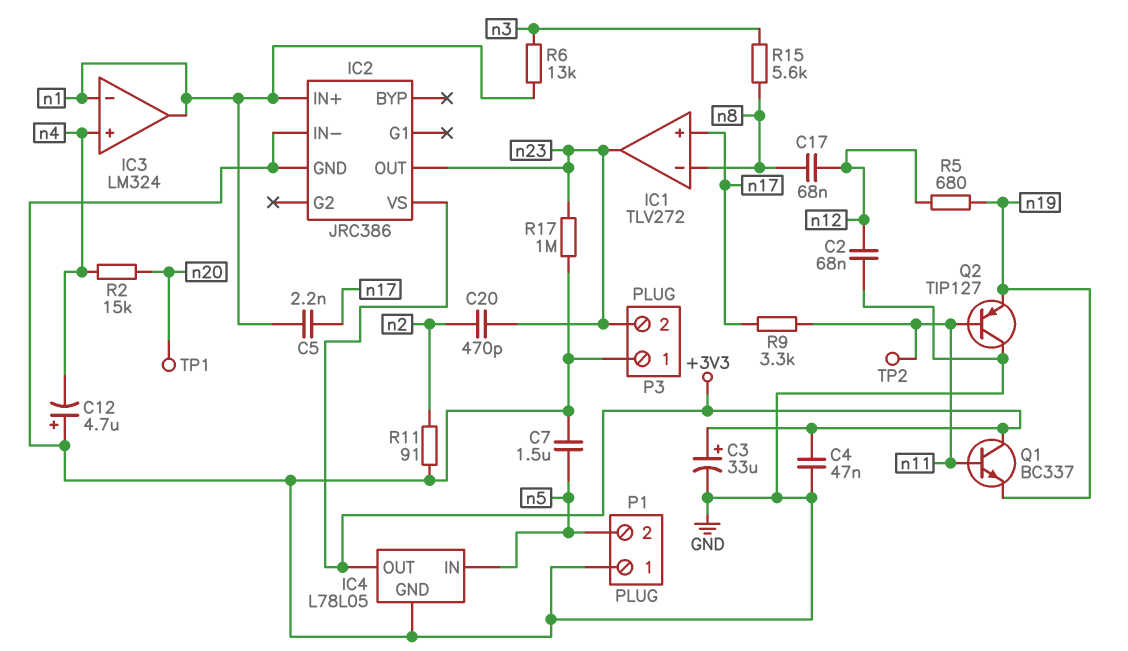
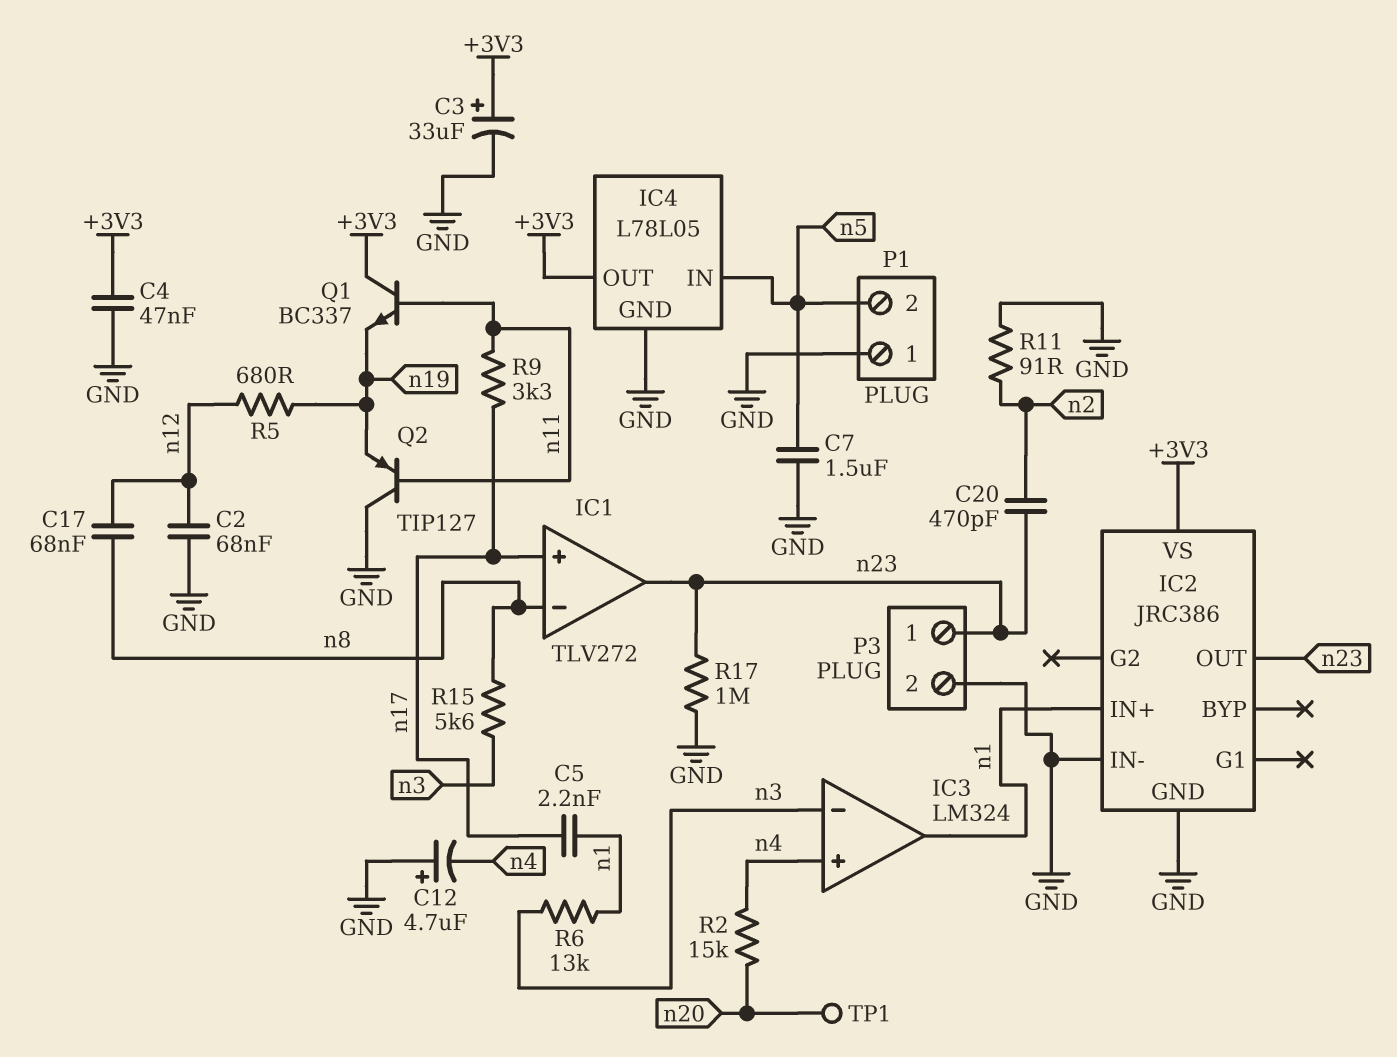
IC3 pin in-: n1 -> n3
P3 pin 1: GND -> n23
P3 pin 2: n23 -> GND
TP2: test point (n11) -> none

